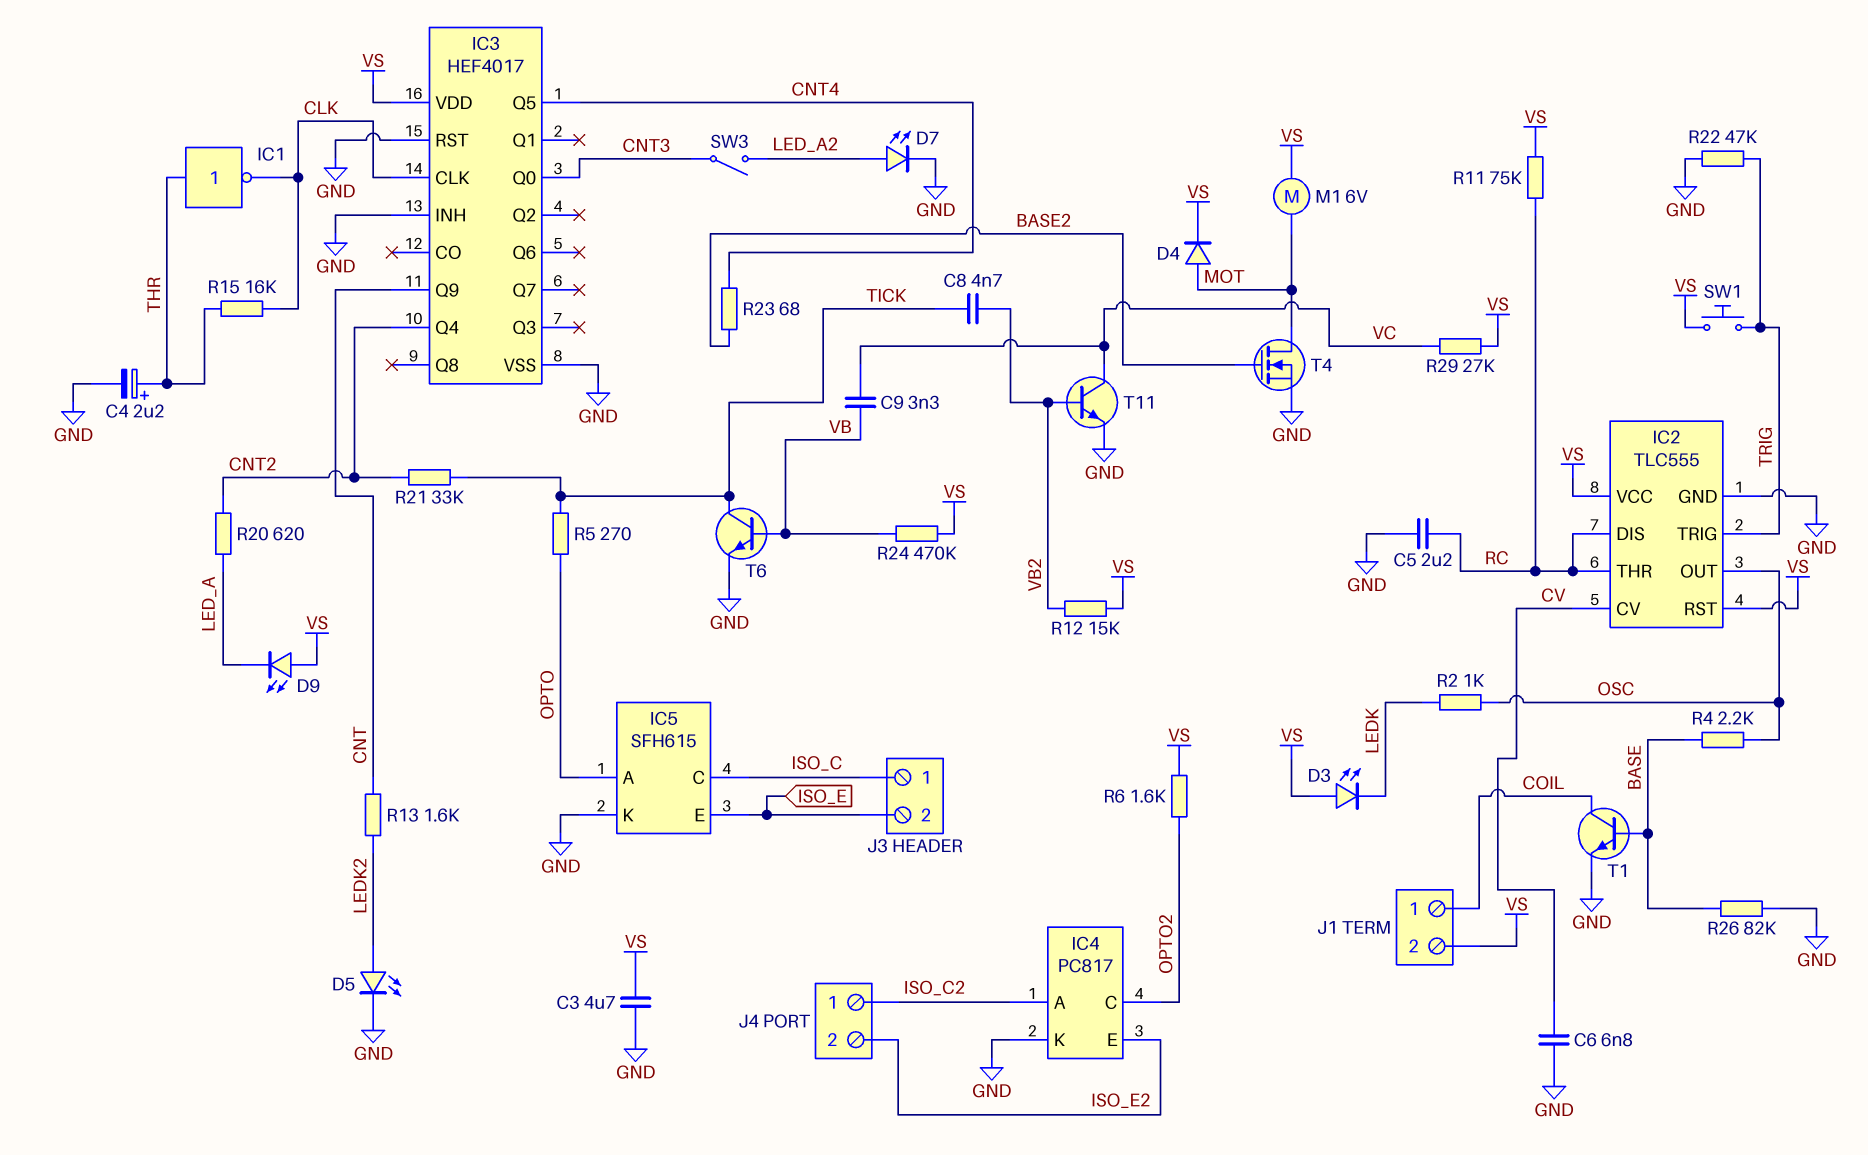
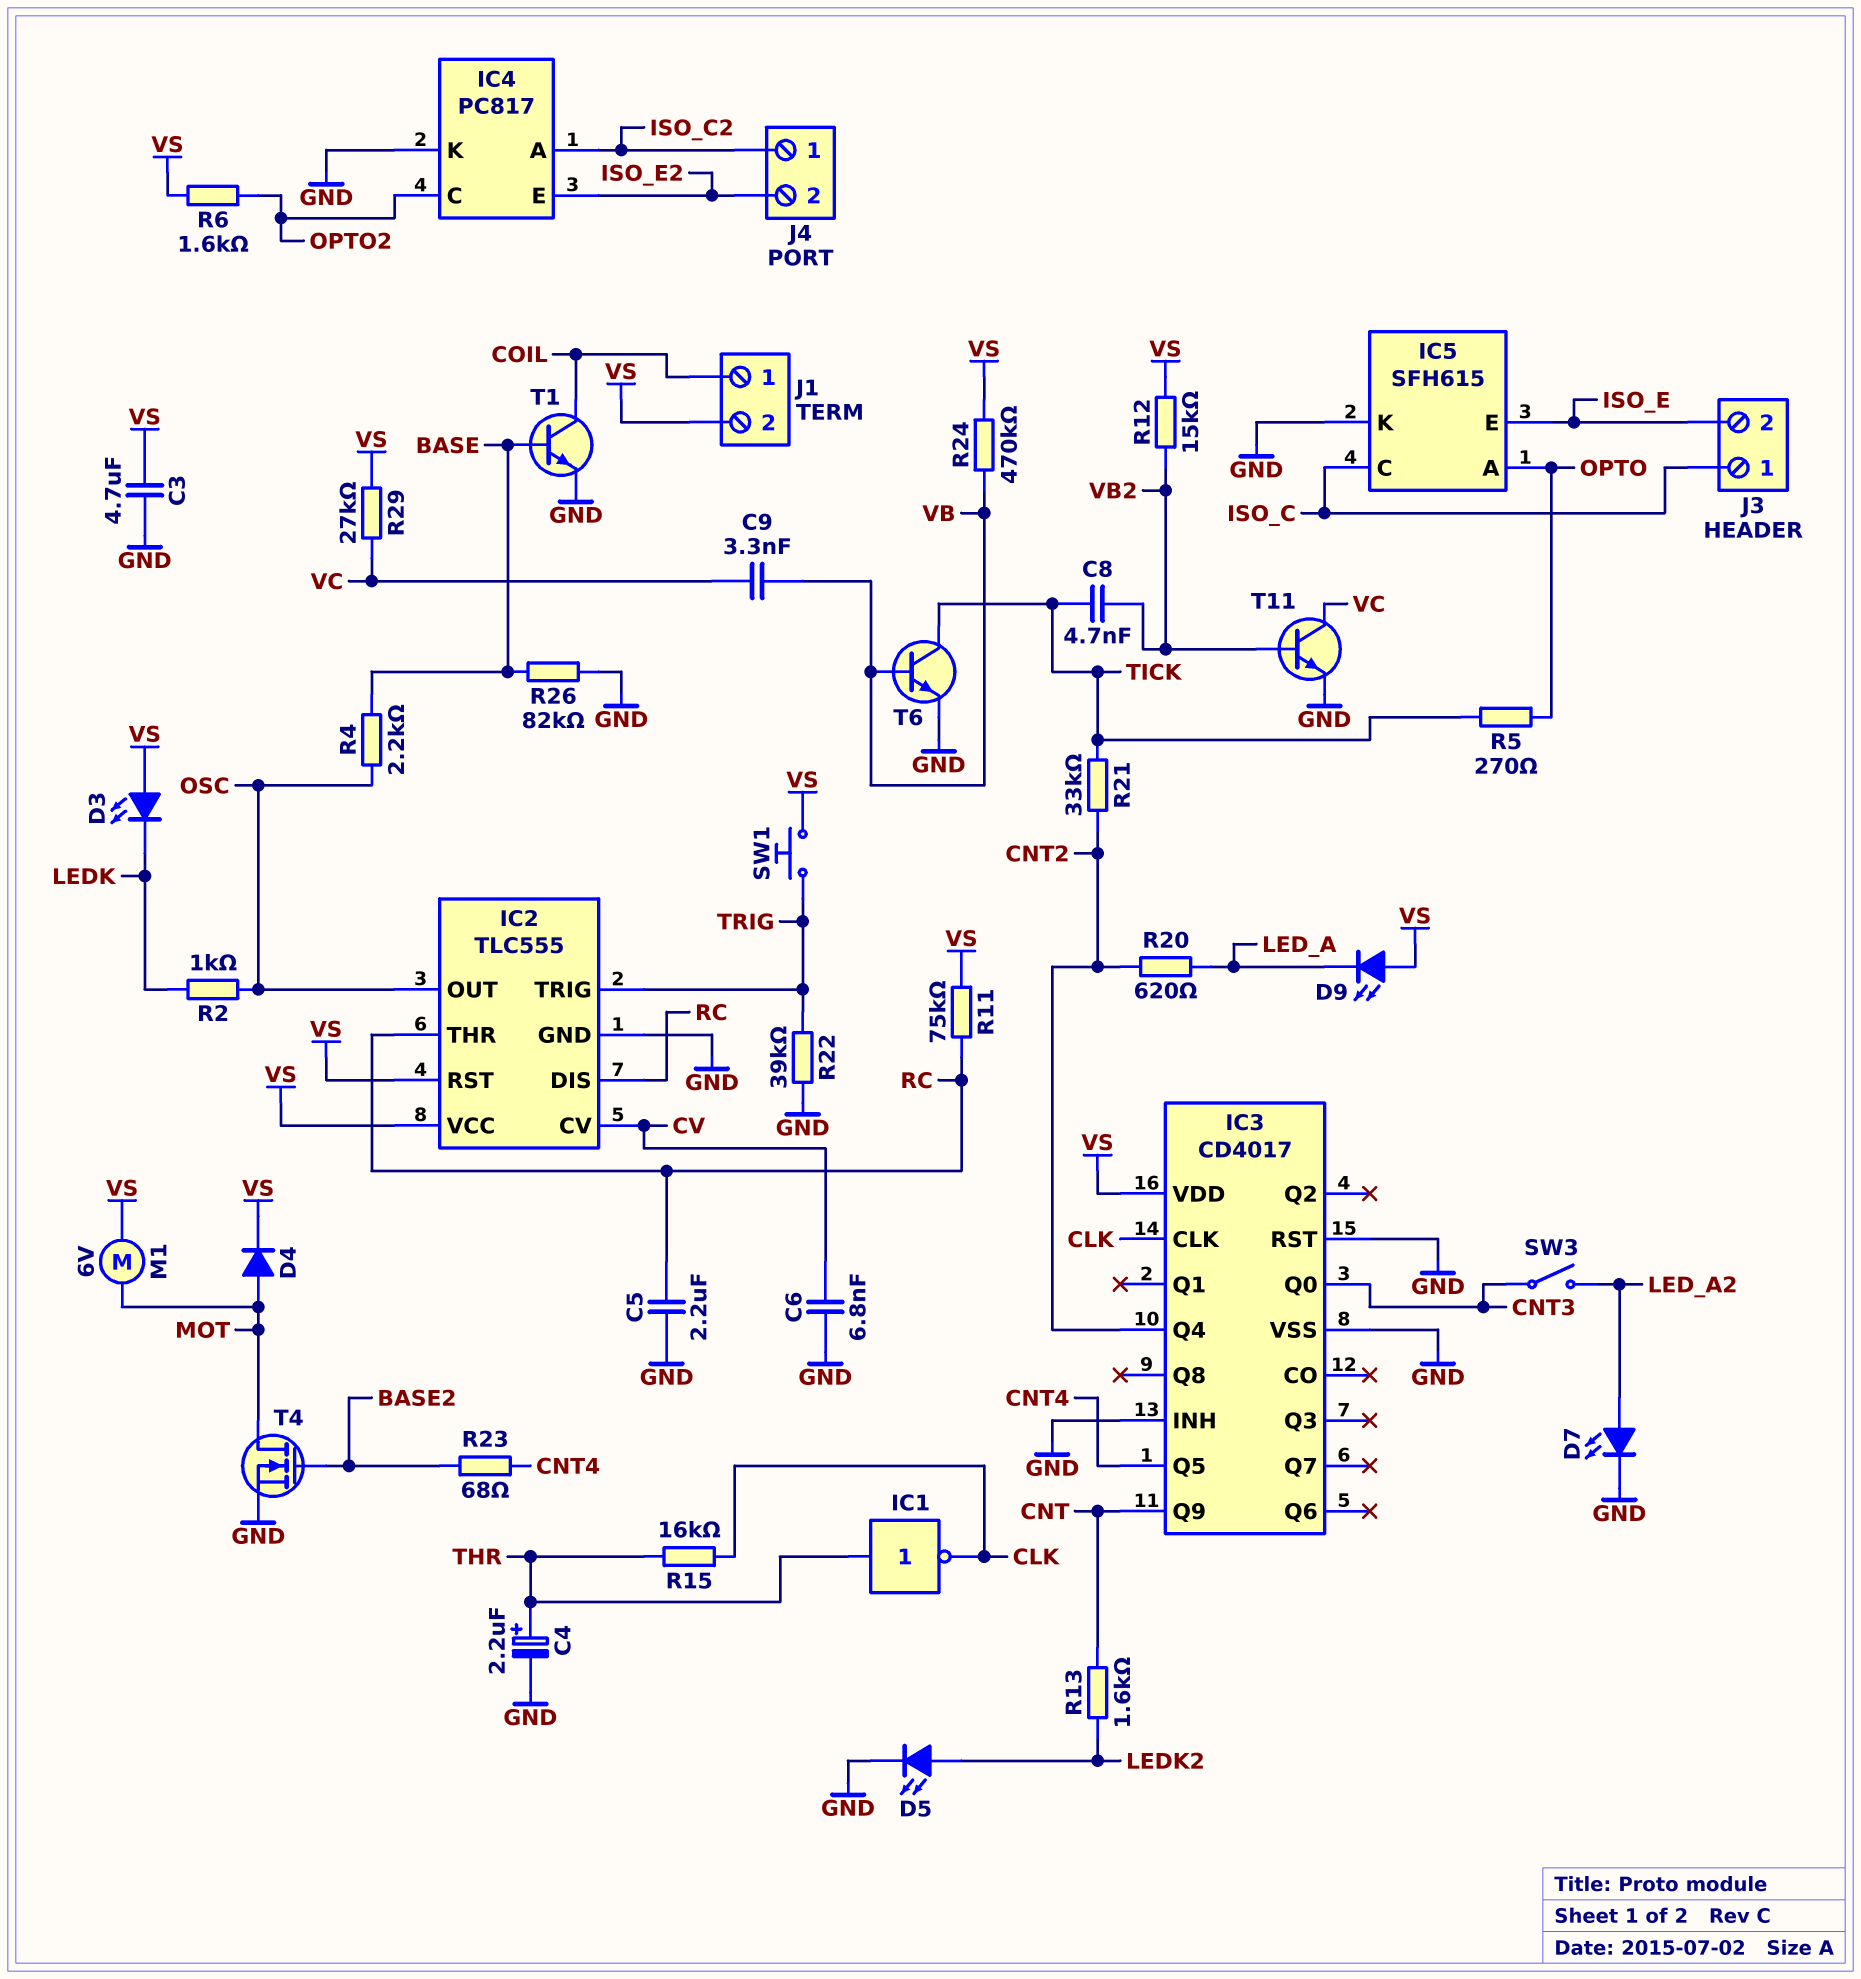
IC3: HEF4017 -> CD4017
R22: 47k (GND, TRIG) -> 39k (GND, TRIG)

